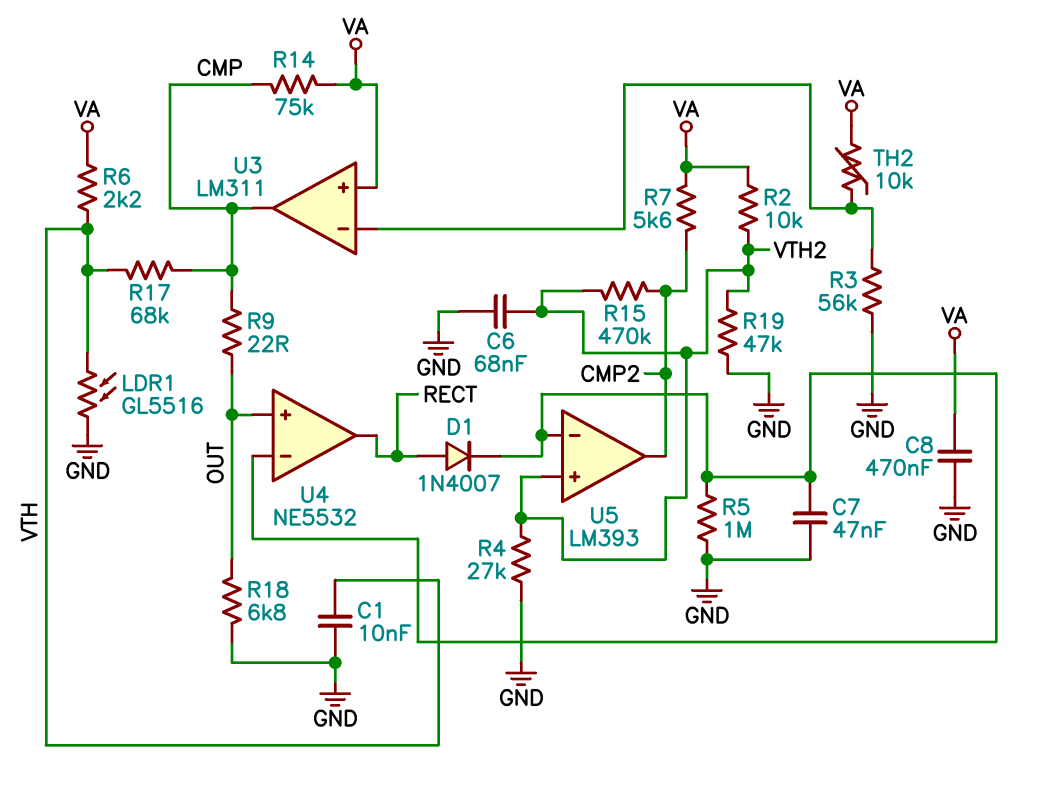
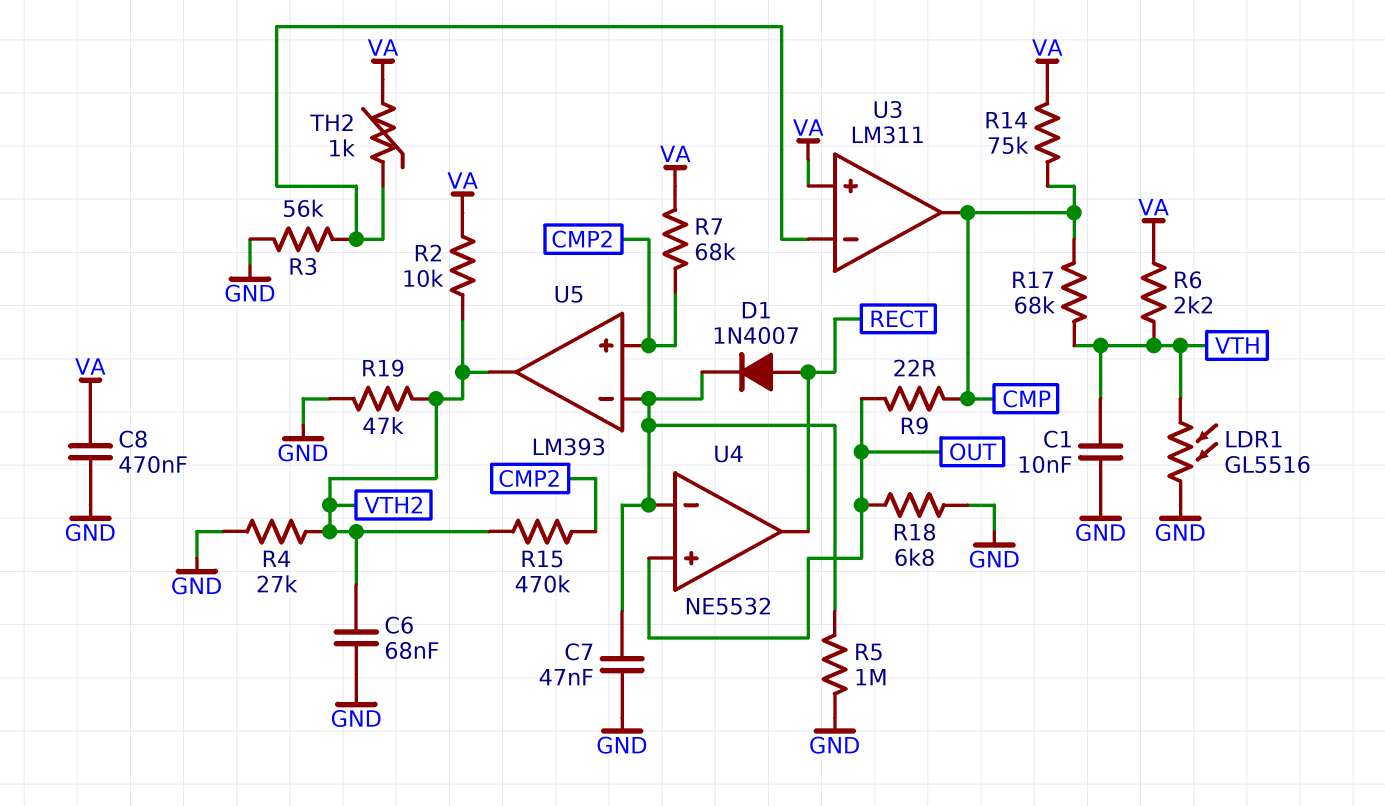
R7: 5.6k (CMP2, VA) -> 68k (CMP2, VA)
TH2: 10k (U3/in-, VA) -> 1k (U3/in-, VA)
U5 pin in+: VTH2 -> CMP2
U5 pin out: CMP2 -> VTH2

